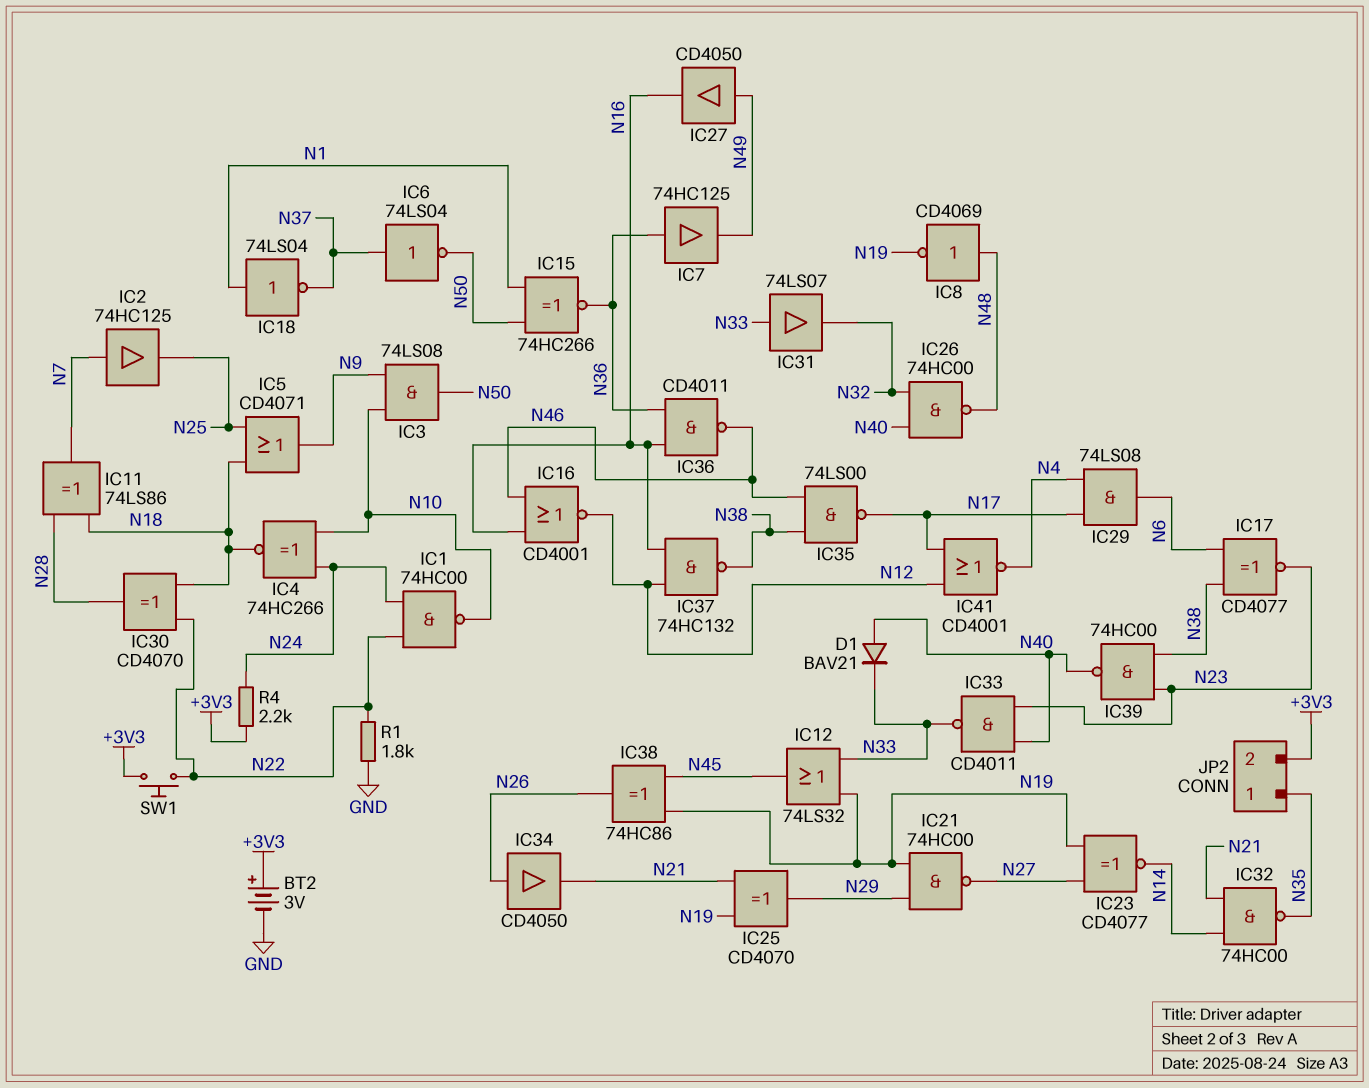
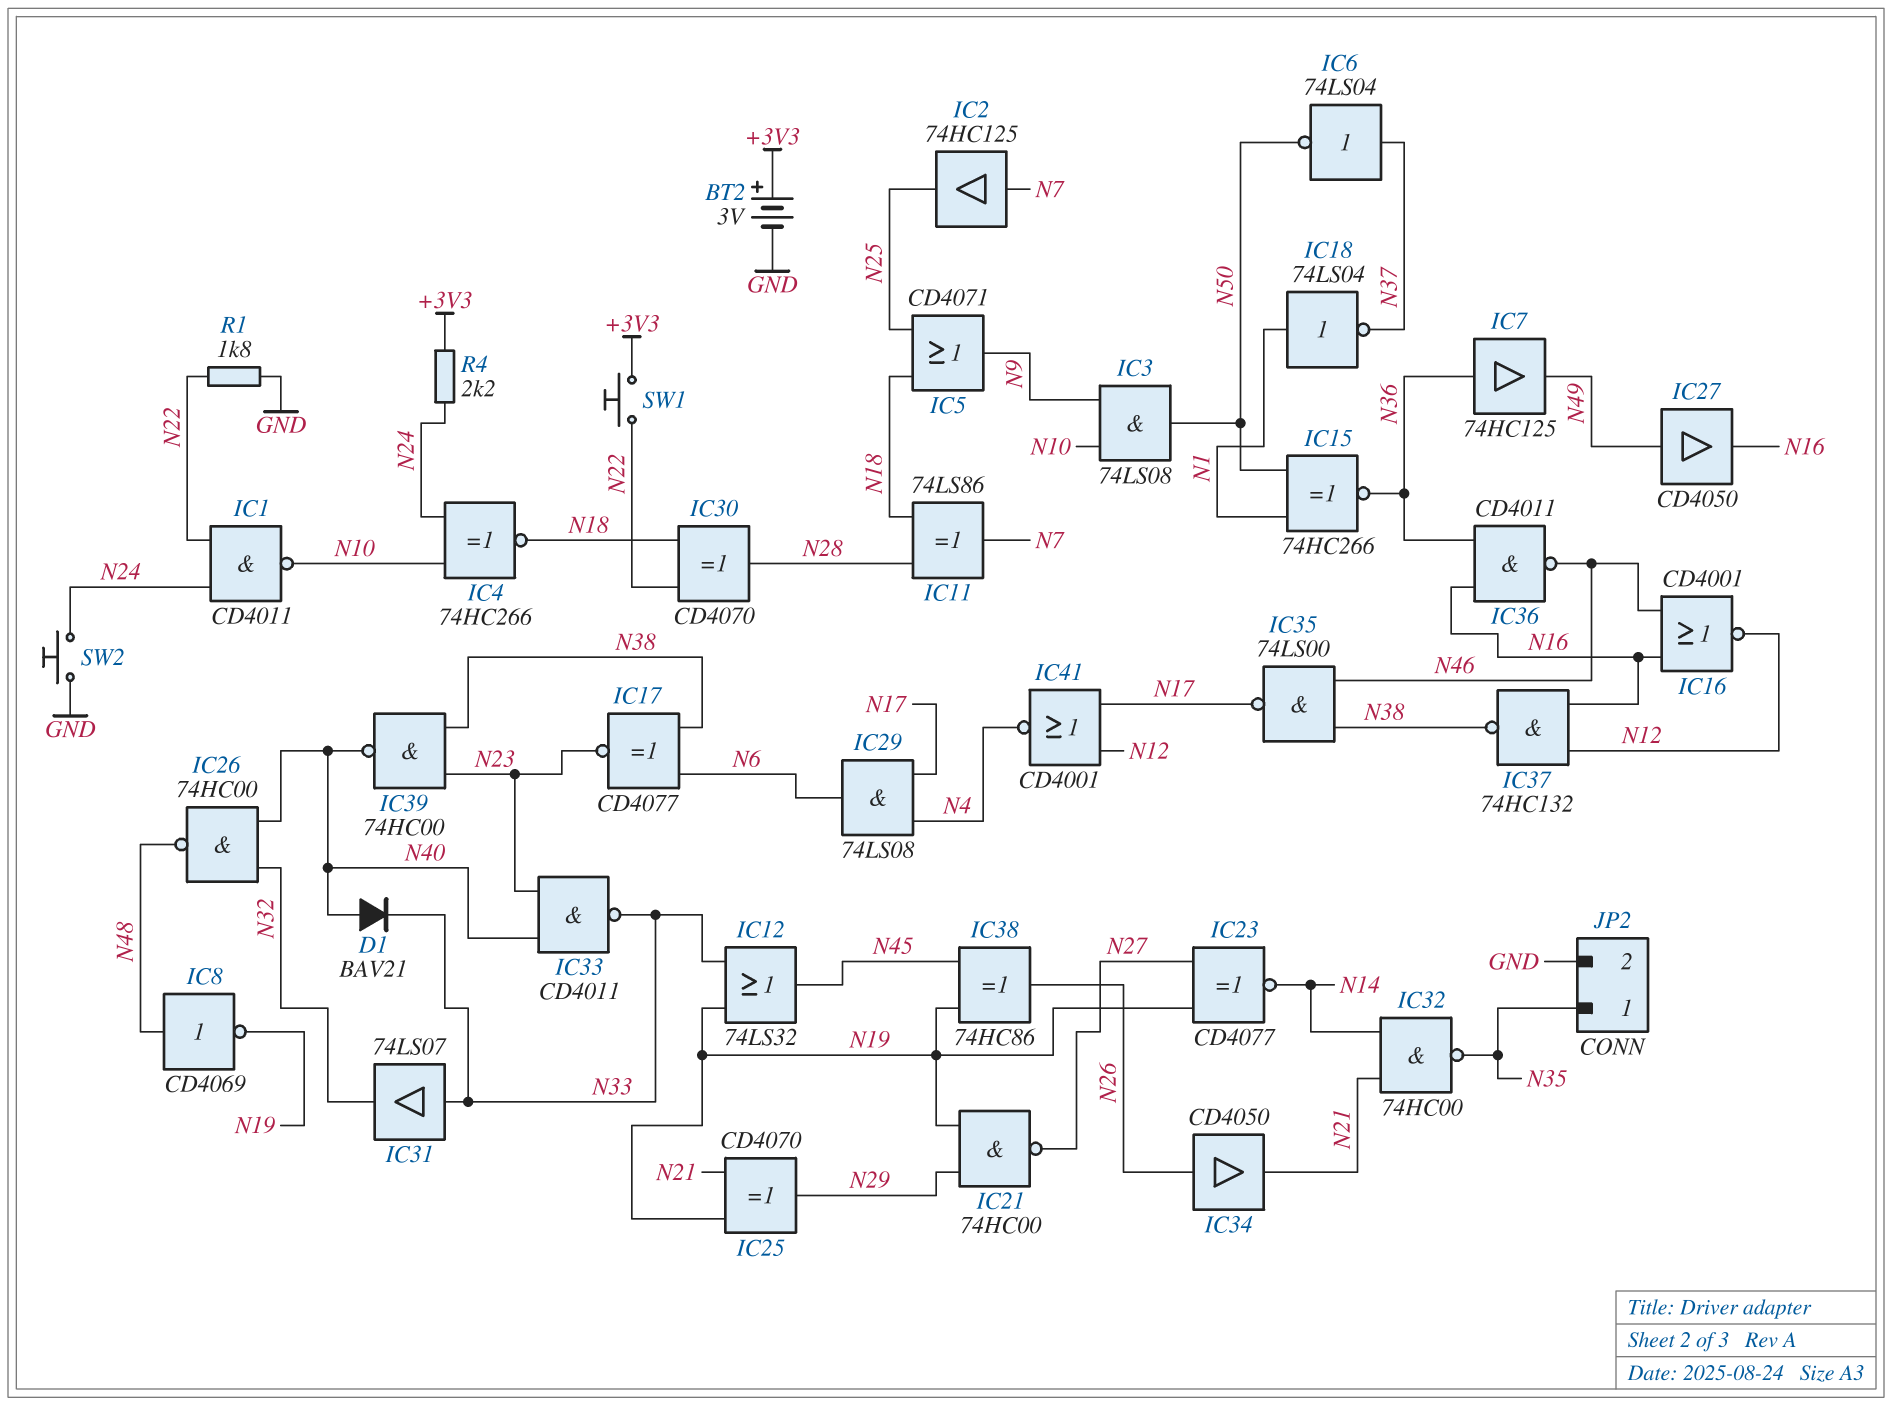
IC1: NAND 74HC00 (in N22, in N24, out N10) -> NAND CD4011 (in N22, in N24, out N10)
JP2 pin 2: +3V3 -> GND
SW2: none -> button (GND, N24)

